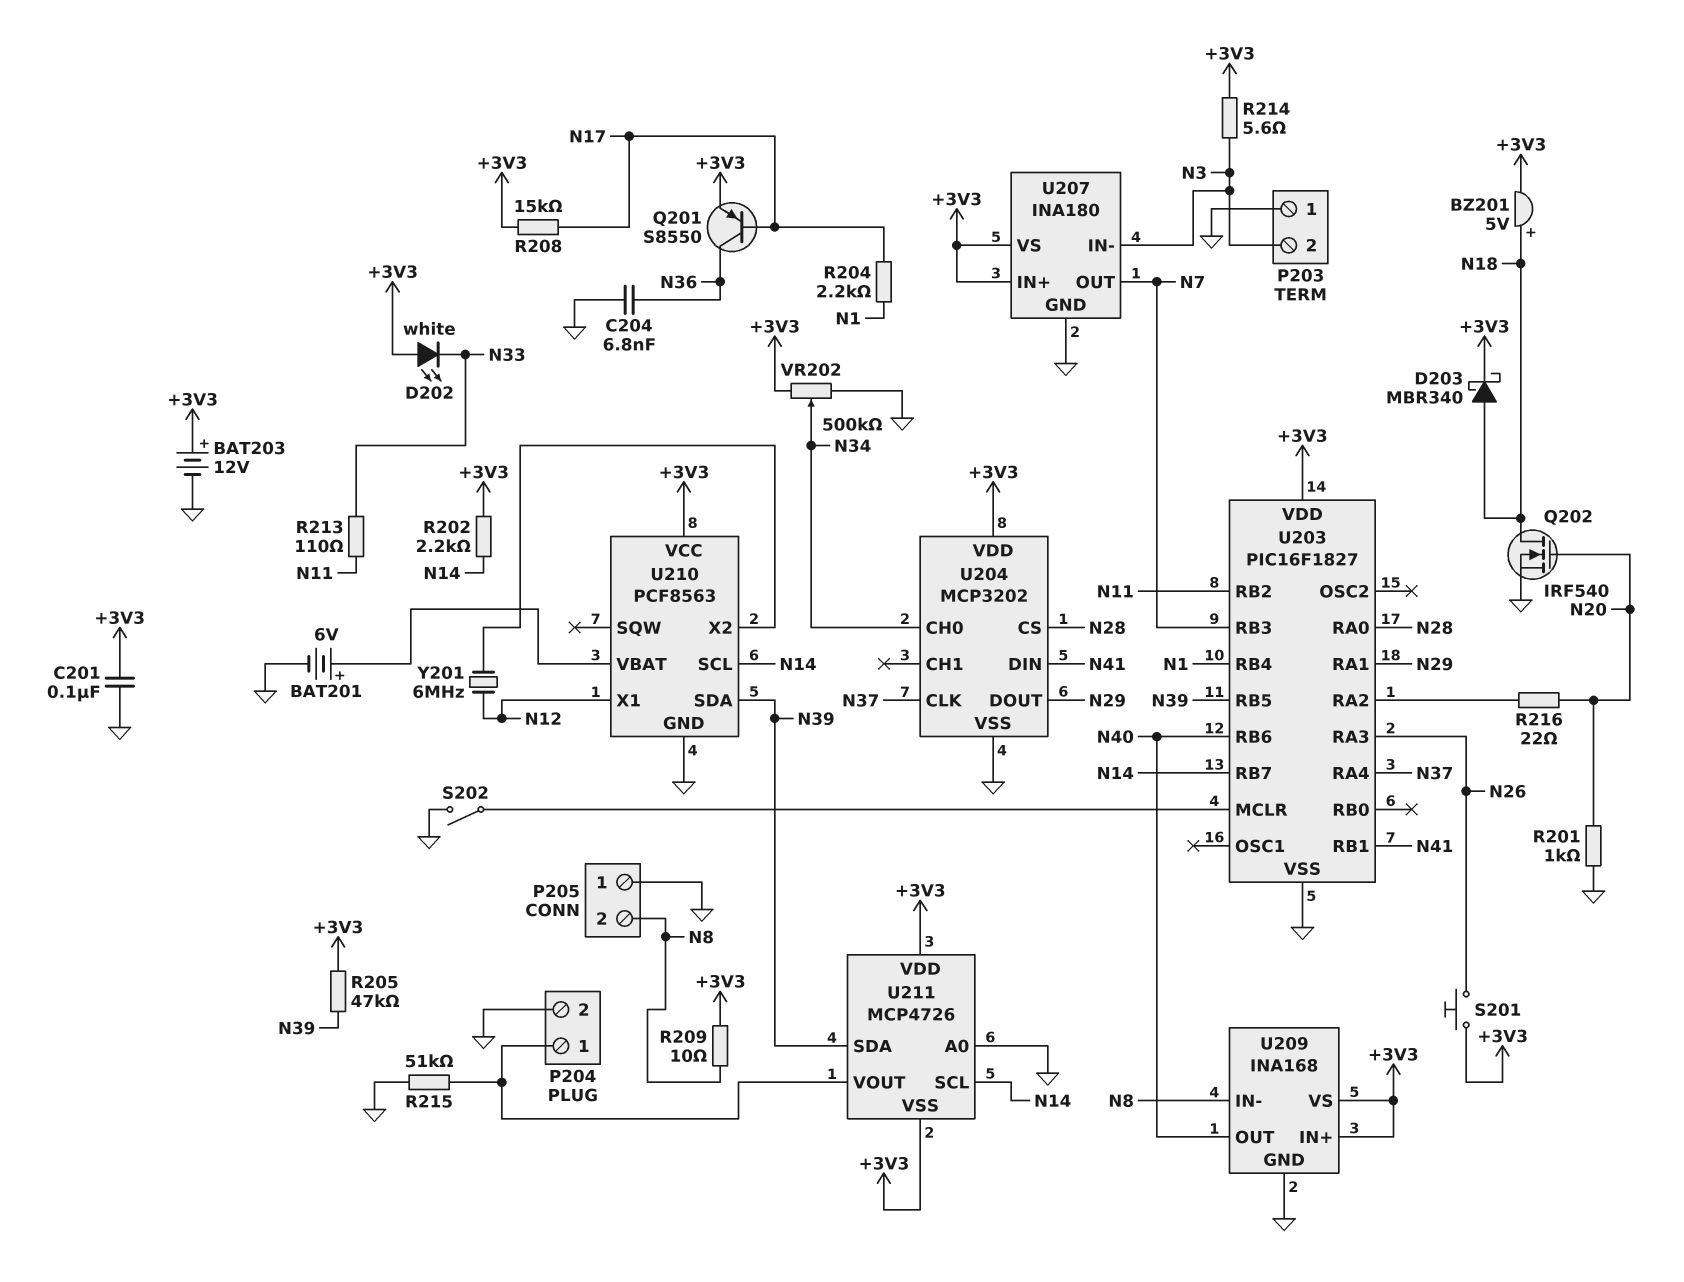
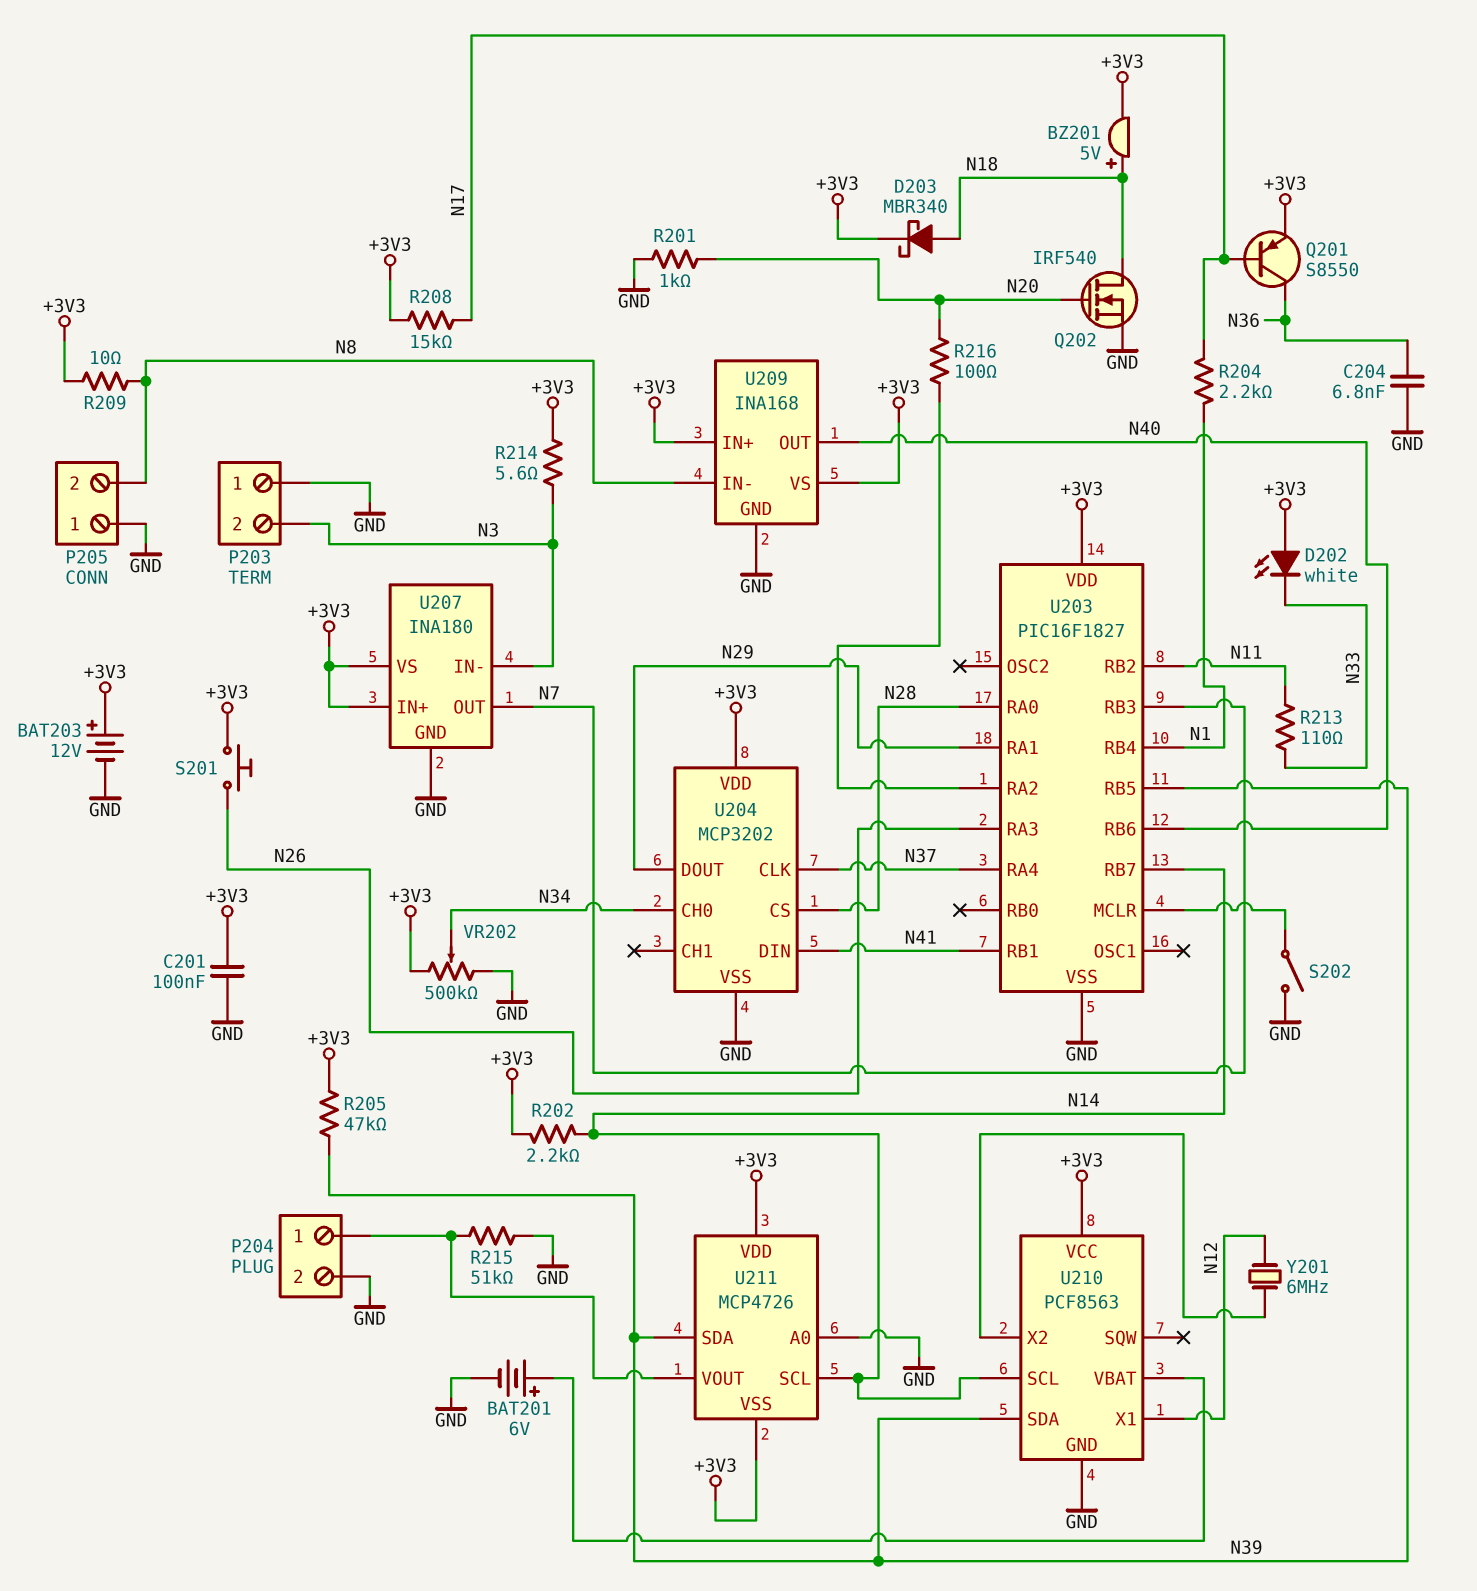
R216: 22 (N20, U203/RA2) -> 100 (N20, U203/RA2)

